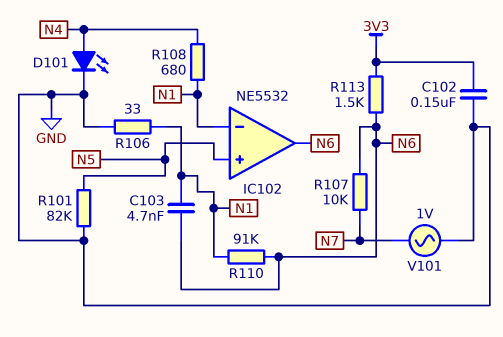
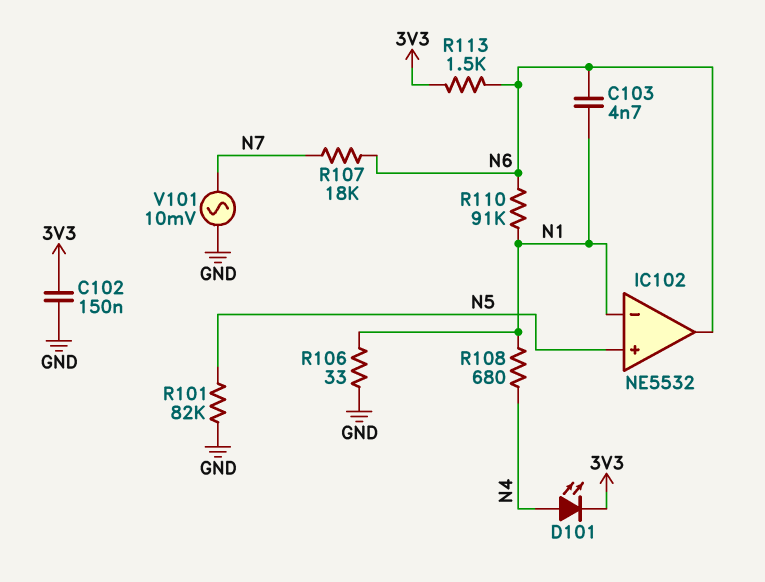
D101: LED (A N4, K GND) -> LED (A N4, K 3V3)
R107: 10k (N6, N7) -> 18k (N6, N7)
V101: AC 1V (GND, N7) -> AC 10mV (GND, N7)

